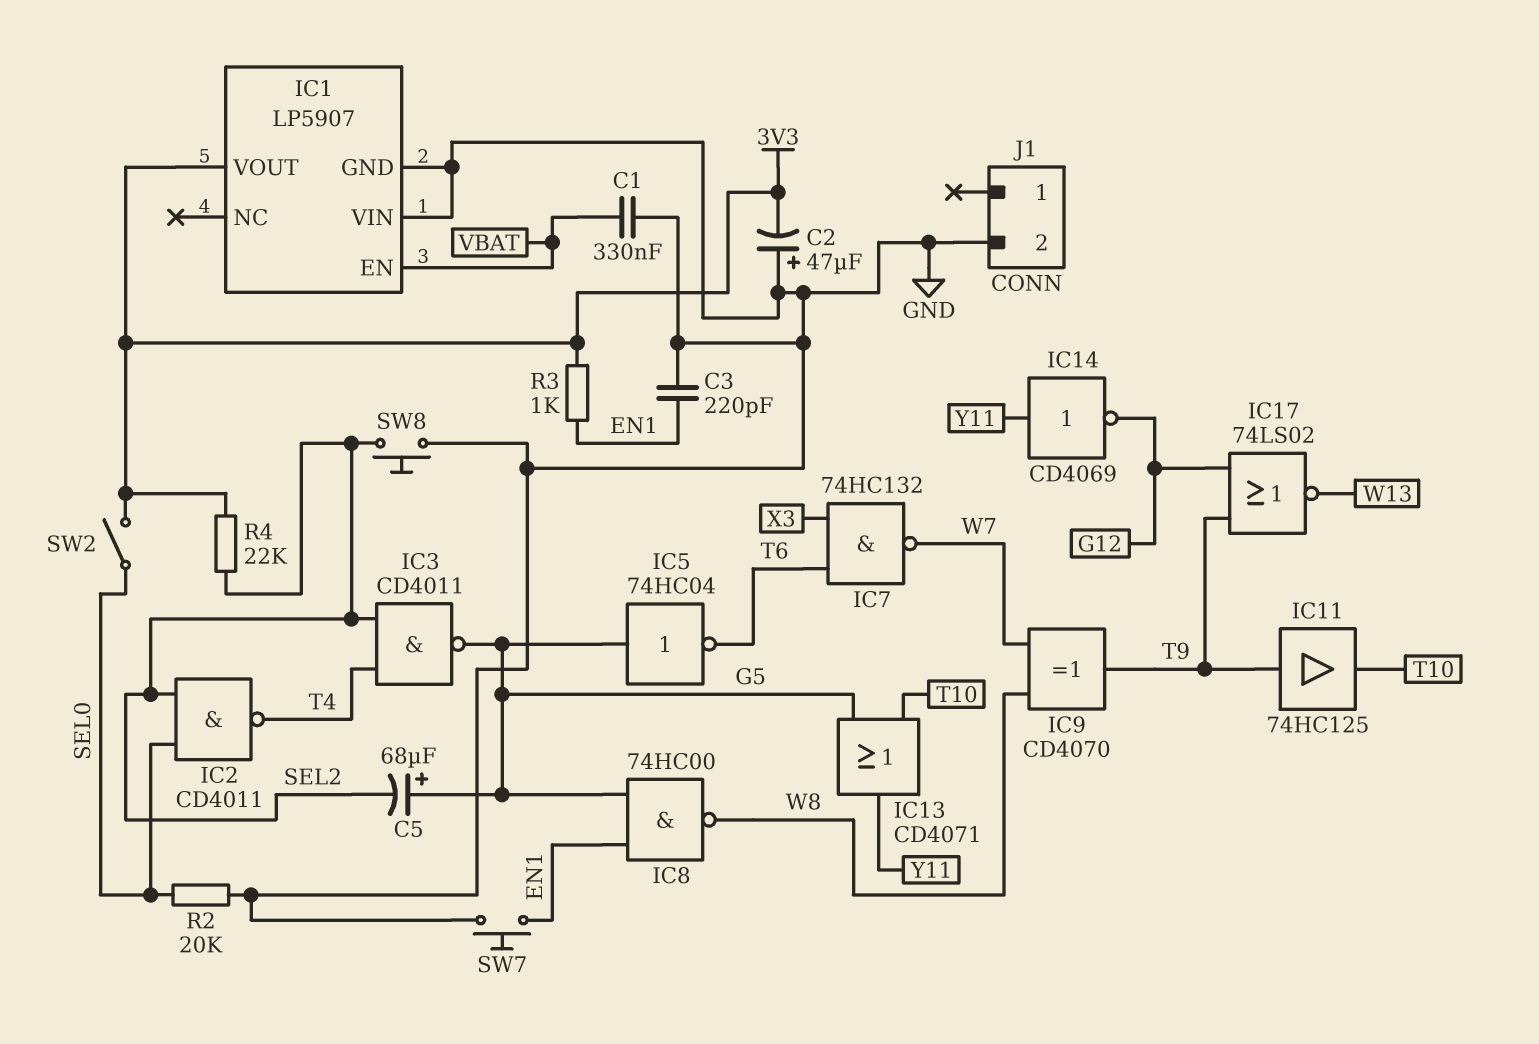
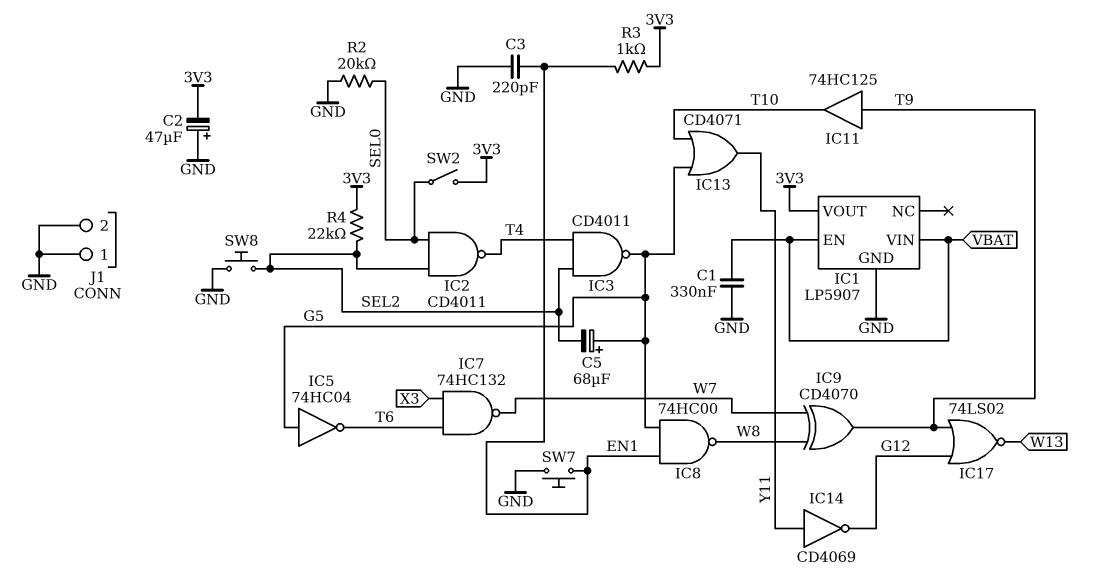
IC1 pin VIN: GND -> VBAT
J1 pin 1: none -> GND

